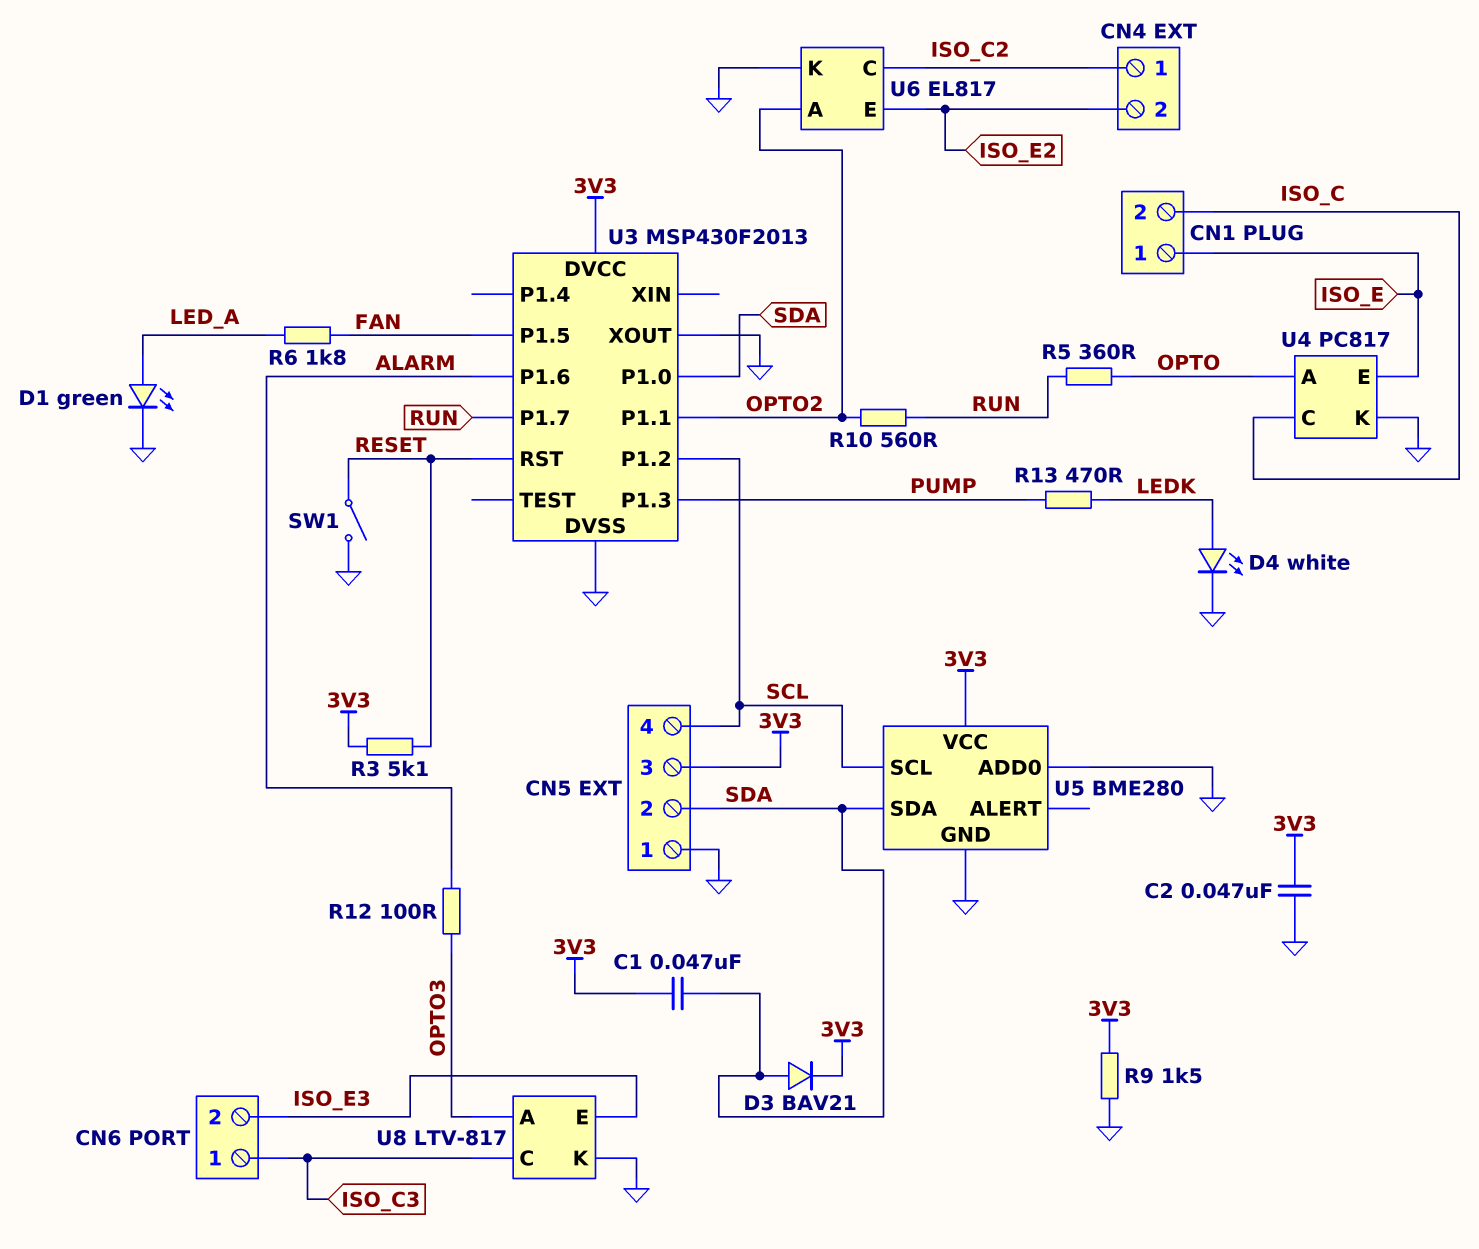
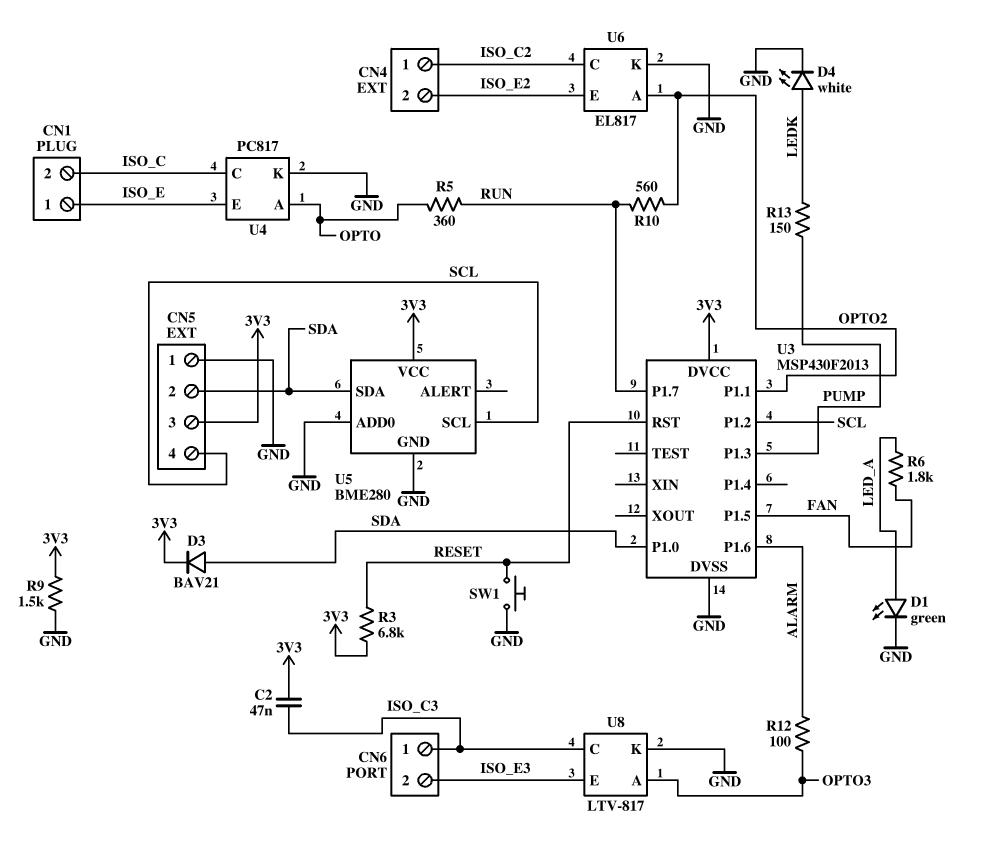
C1: 47nF (3V3, SDA) -> none
C2: 47nF (3V3, GND) -> 47nF (3V3, ISO_C3)
R3: 5.1k (3V3, RESET) -> 6.8k (3V3, RESET)
R13: 470 (LEDK, PUMP) -> 150 (LEDK, PUMP)
SW1: switch (GND, RESET) -> button (GND, RESET)
U3 pin XOUT: GND -> none

